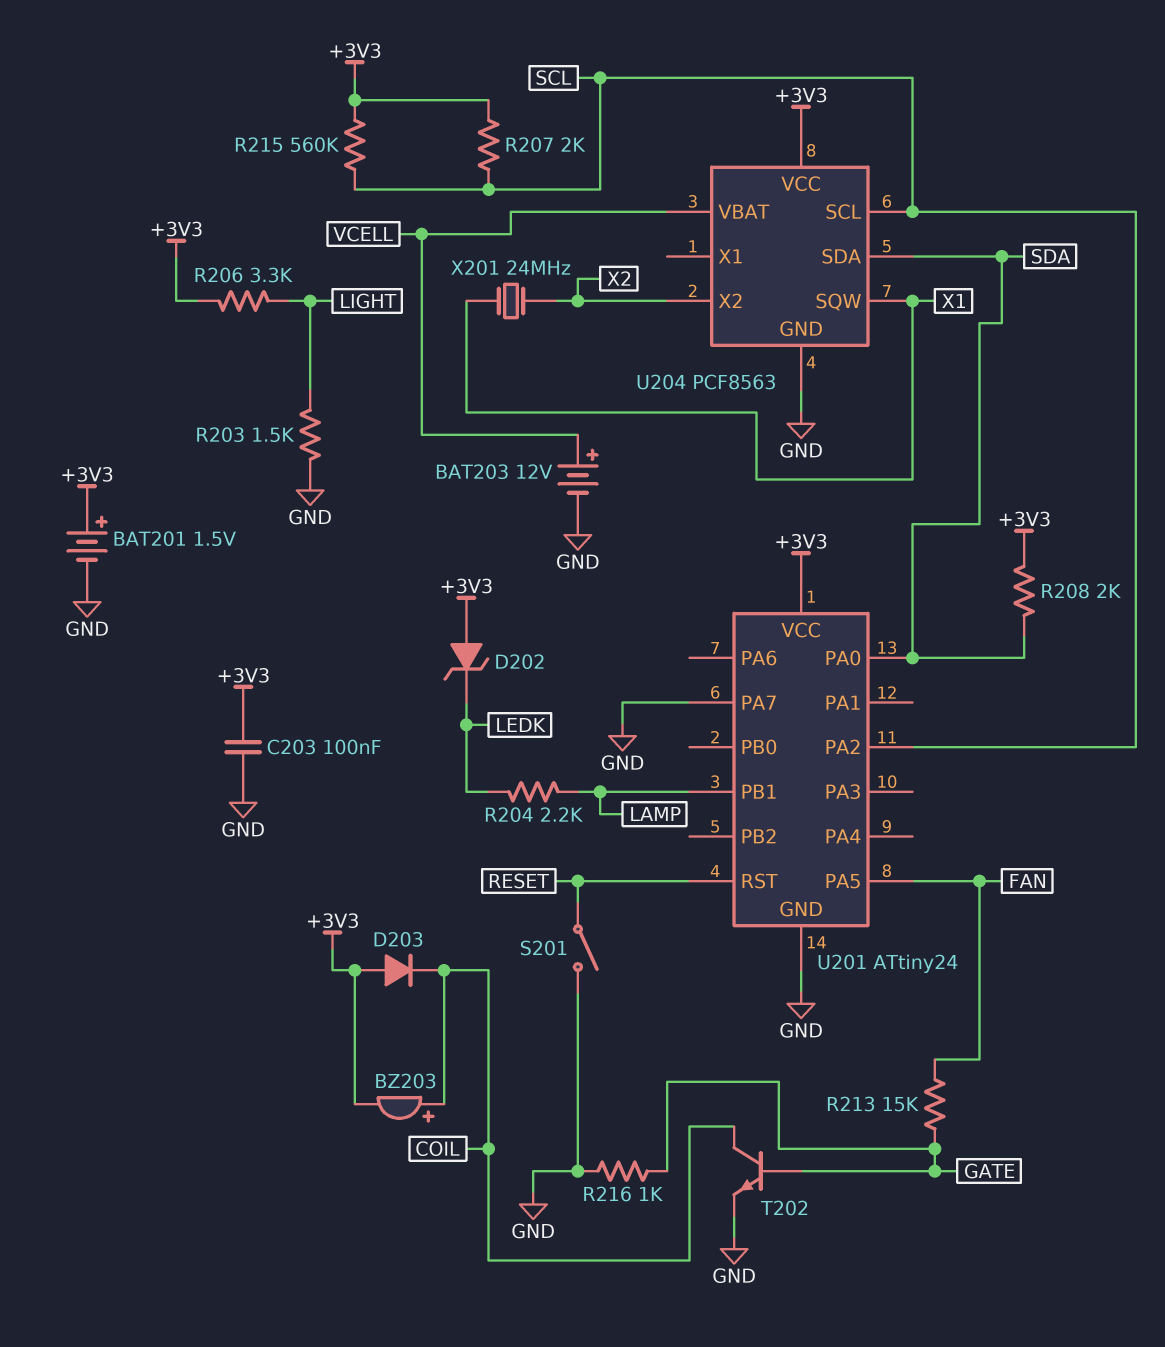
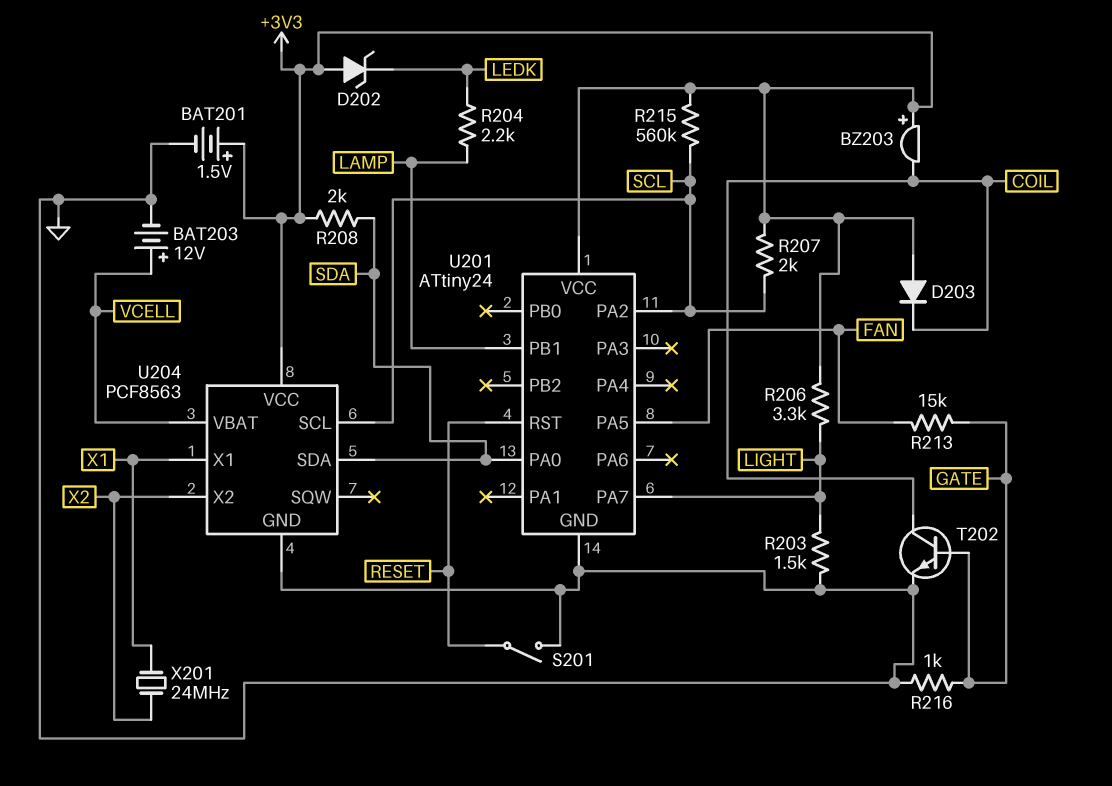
BZ203: buzzer (plus COIL, minus +3V3) -> buzzer (plus +3V3, minus COIL)
C203: 100nF (+3V3, GND) -> none
U201 pin PA7: GND -> LIGHT
U204 pin SQW: X1 -> none
U204 pin X1: none -> X1

